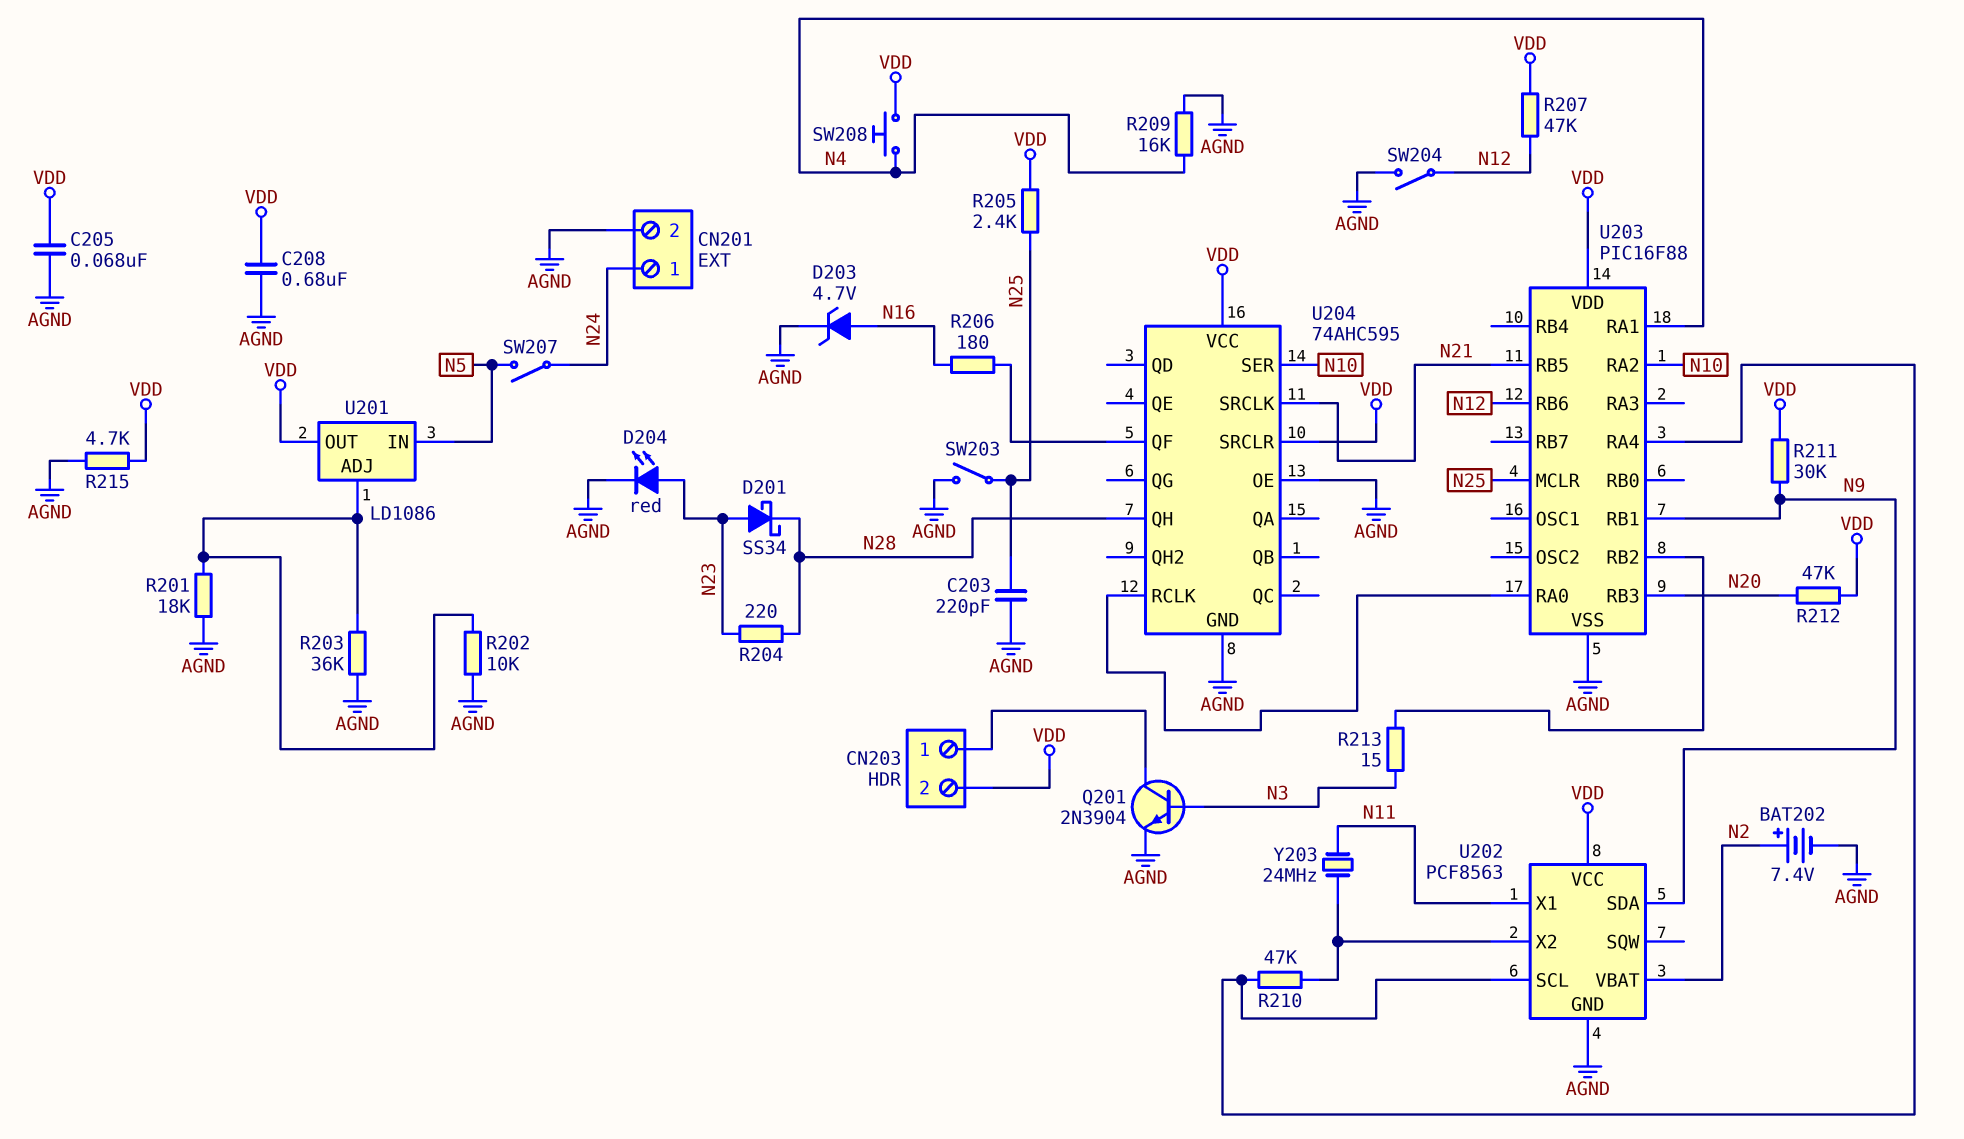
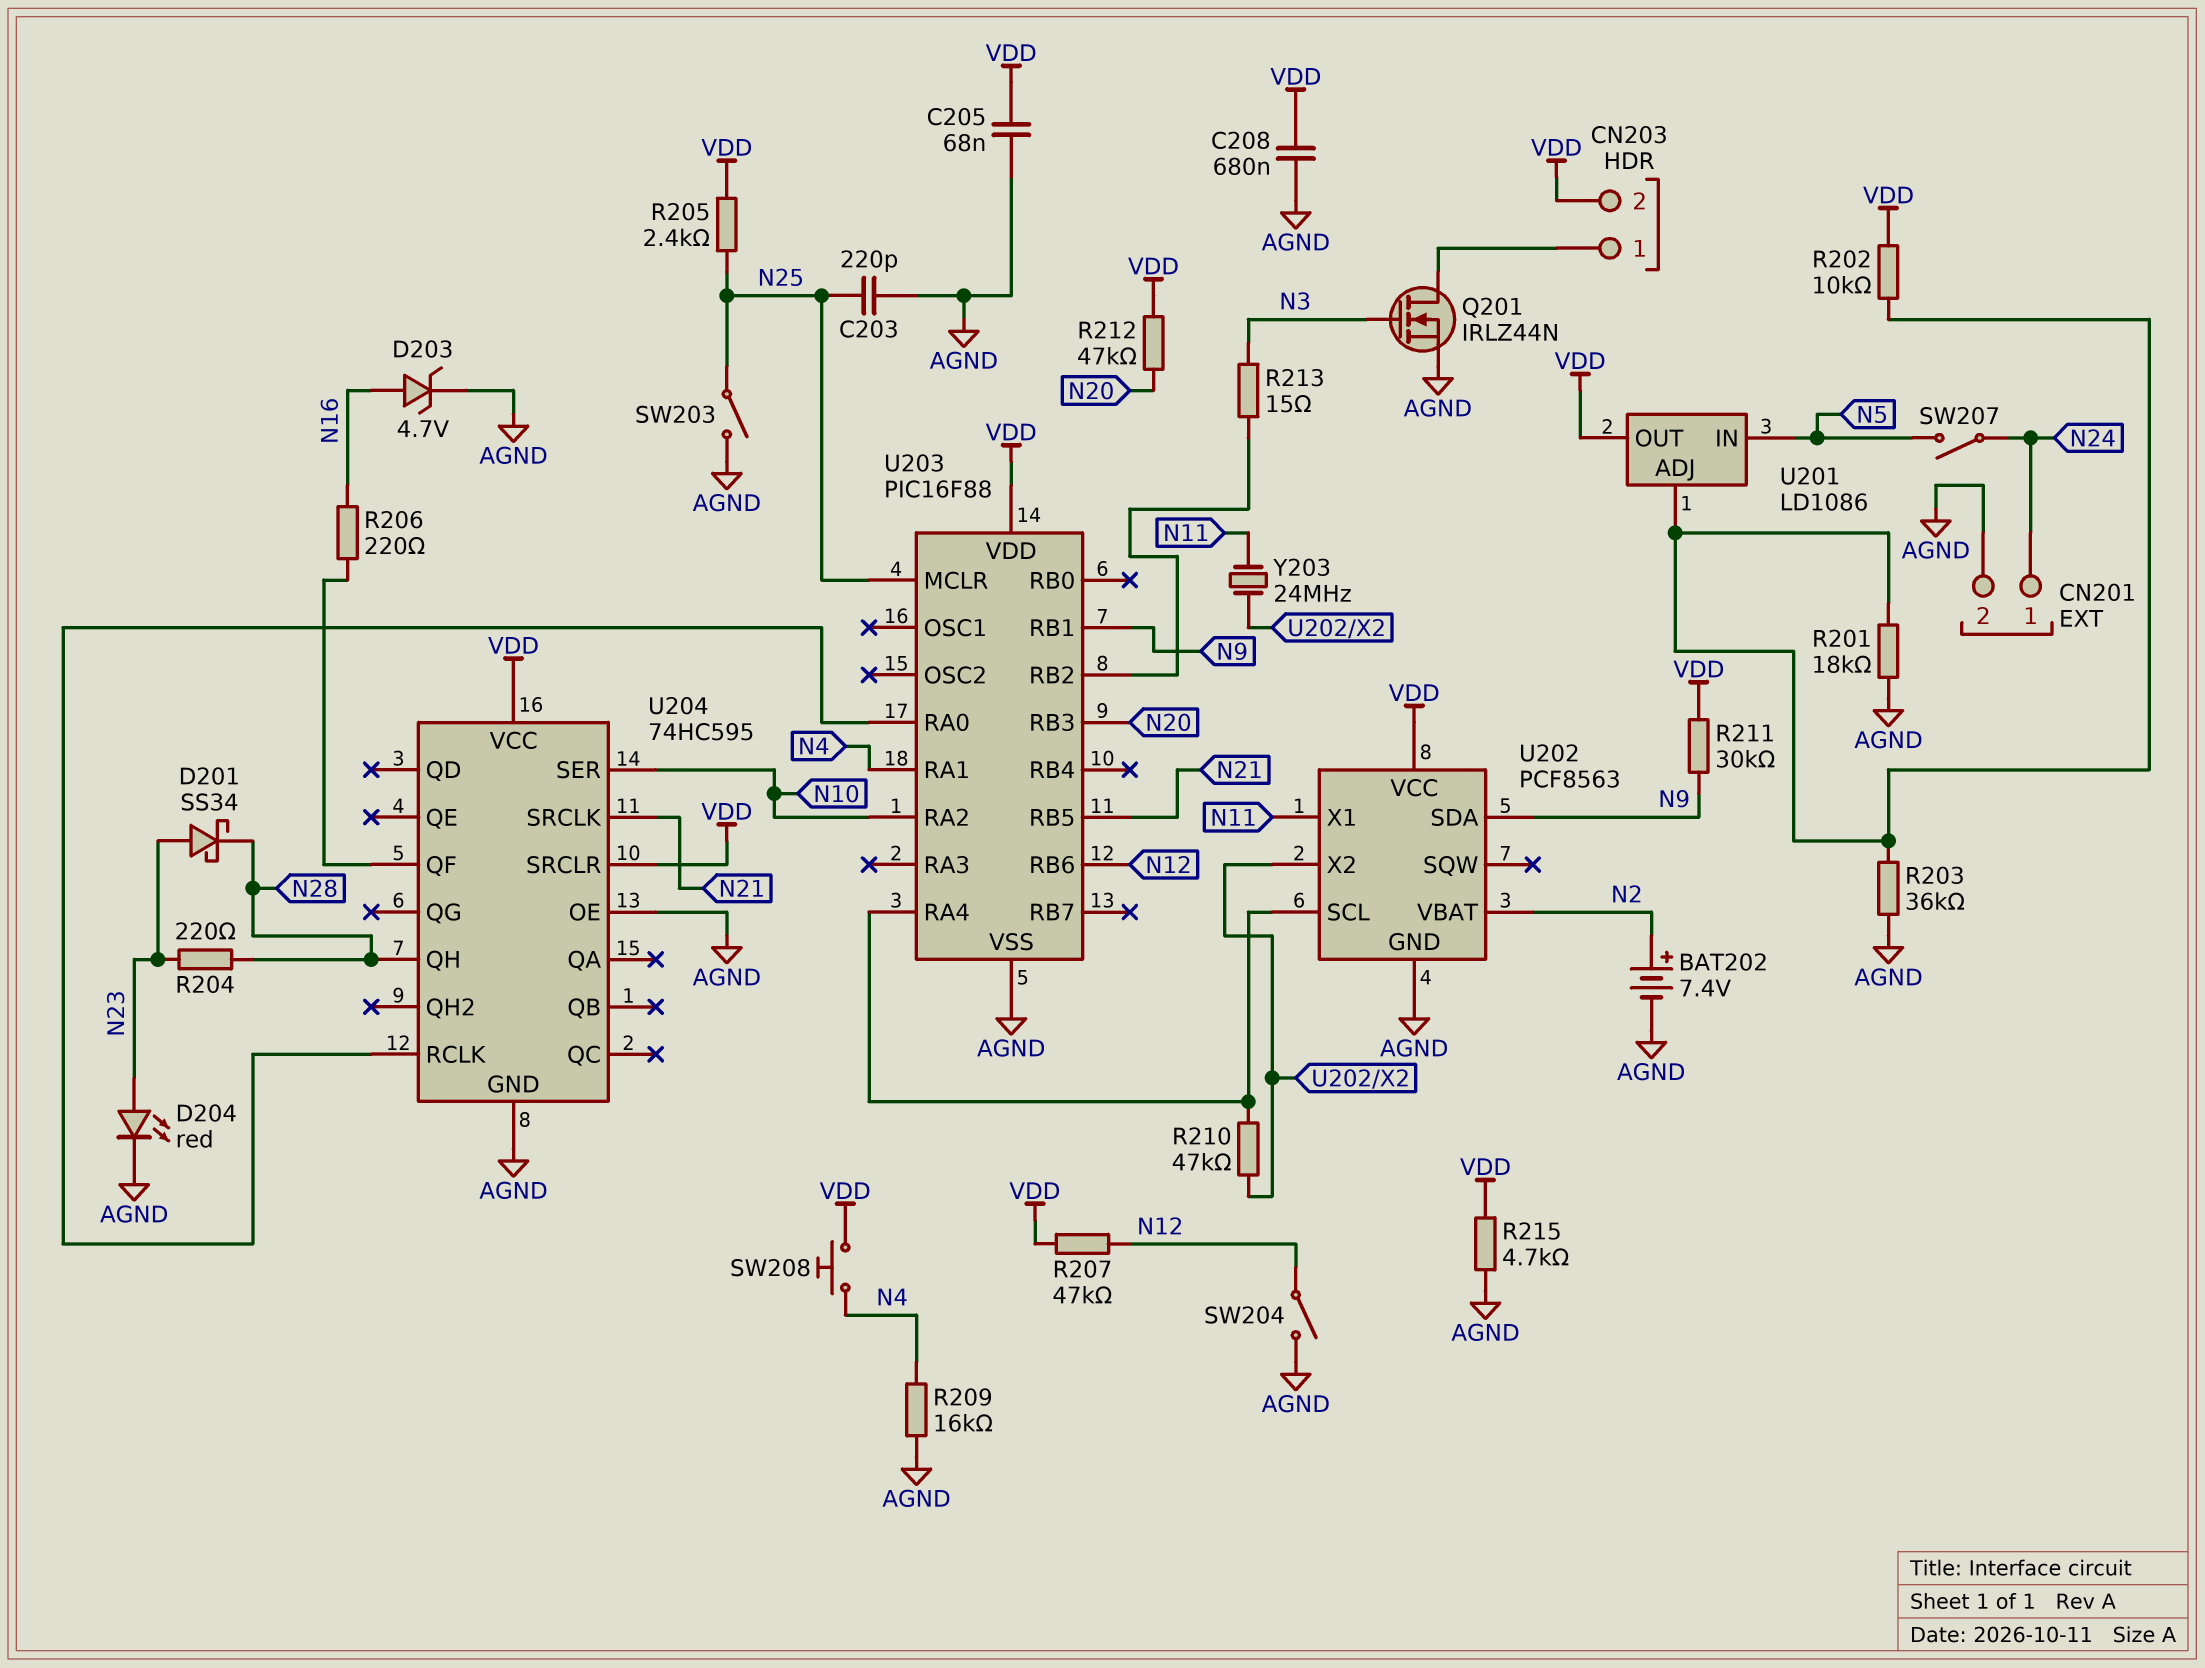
Q201: NPN 2N3904 (B N3, C CN203/1, E AGND) -> NMOS IRLZ44N (G N3, D CN203/1, S AGND)
R202: 10k (AGND, U201/ADJ) -> 10k (U201/ADJ, VDD)
R206: 180 (N16, U204/QF) -> 220 (N16, U204/QF)
U204: 74AHC595 -> 74HC595

